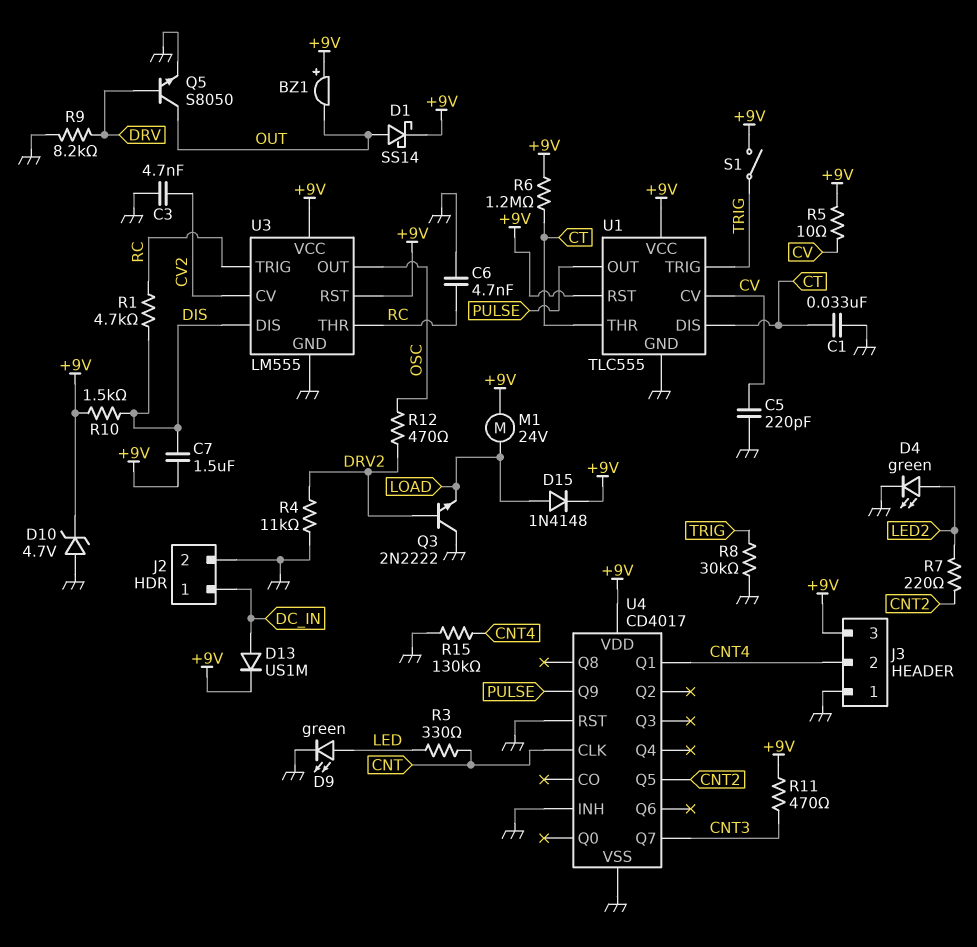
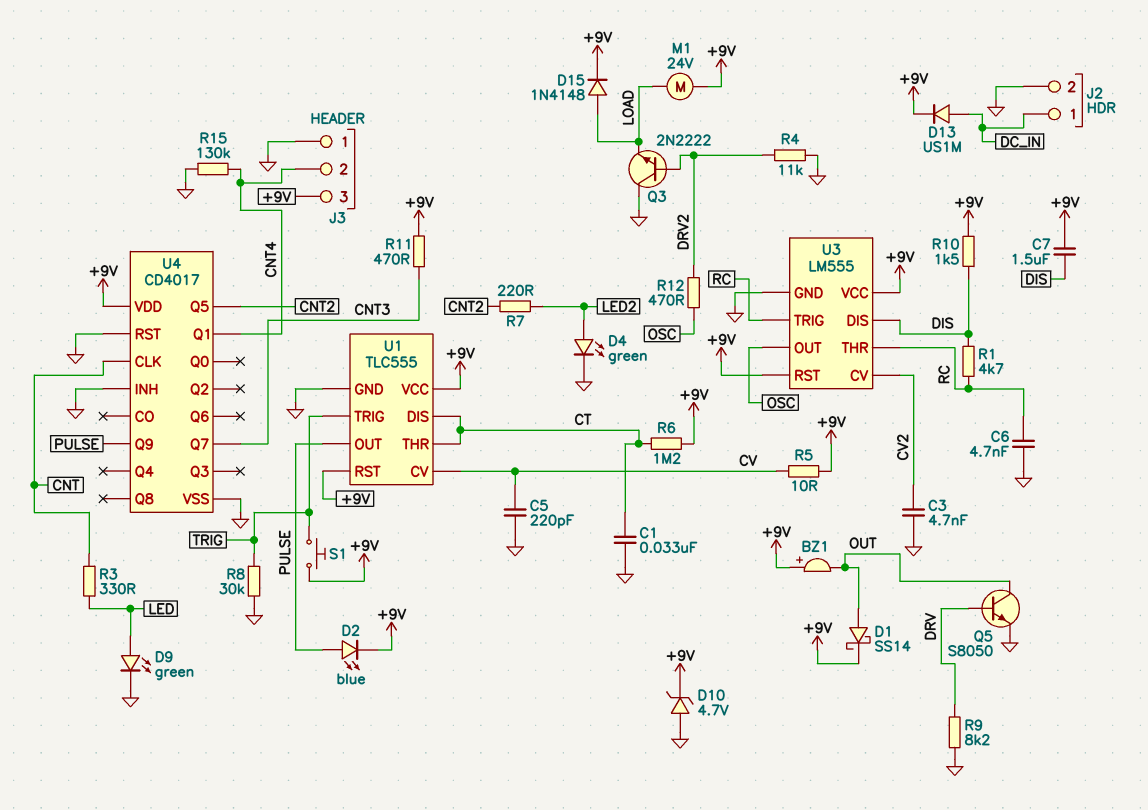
D2: none -> LED blue (A PULSE, K +9V)
S1: switch (+9V, TRIG) -> button (+9V, TRIG)

